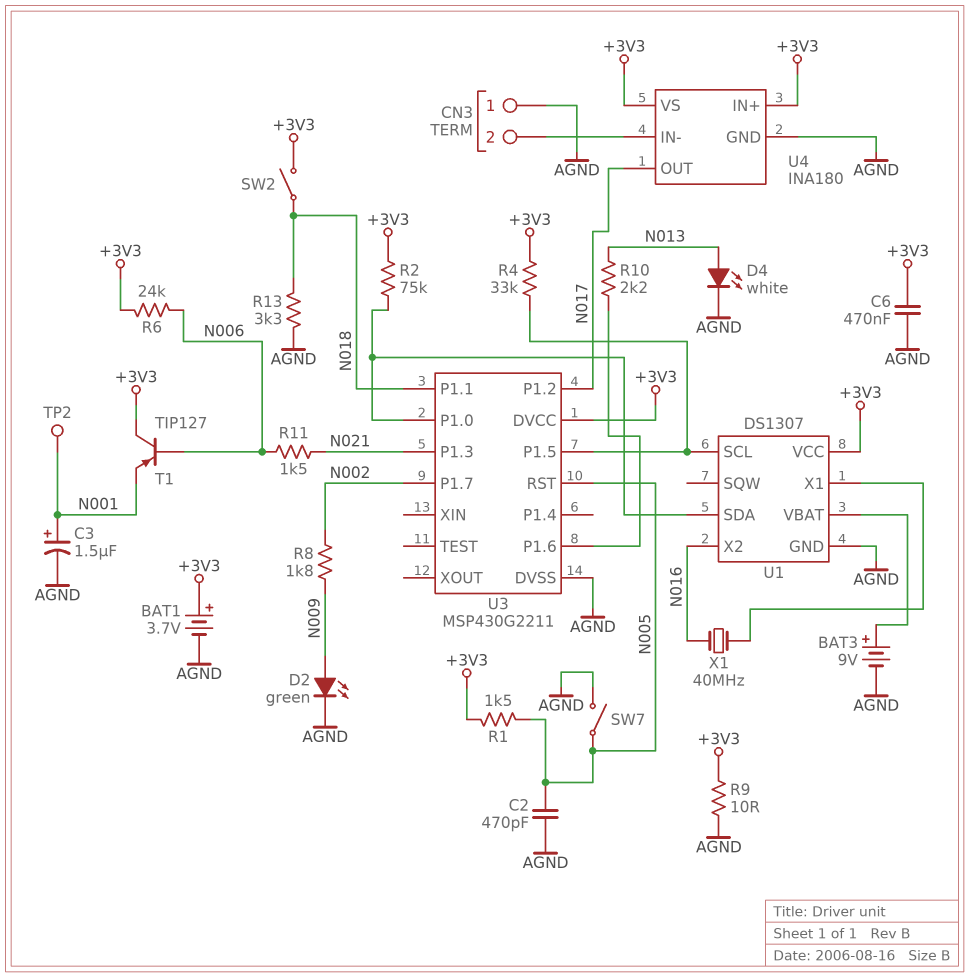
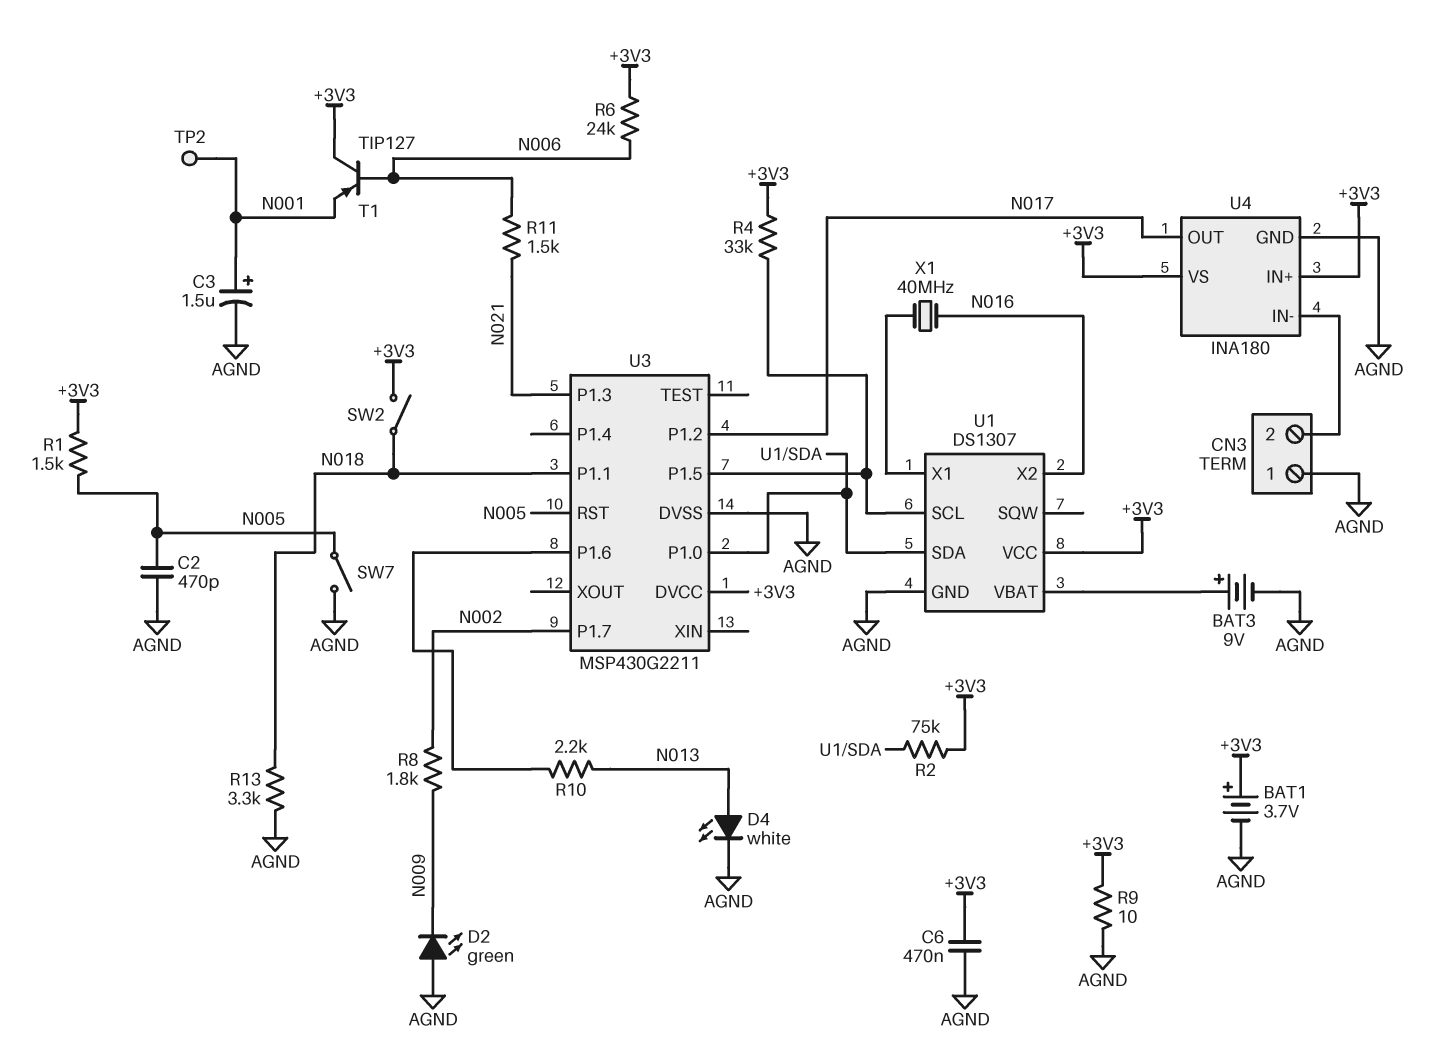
D2: LED green (A N009, K AGND) -> LED green (A AGND, K N009)

